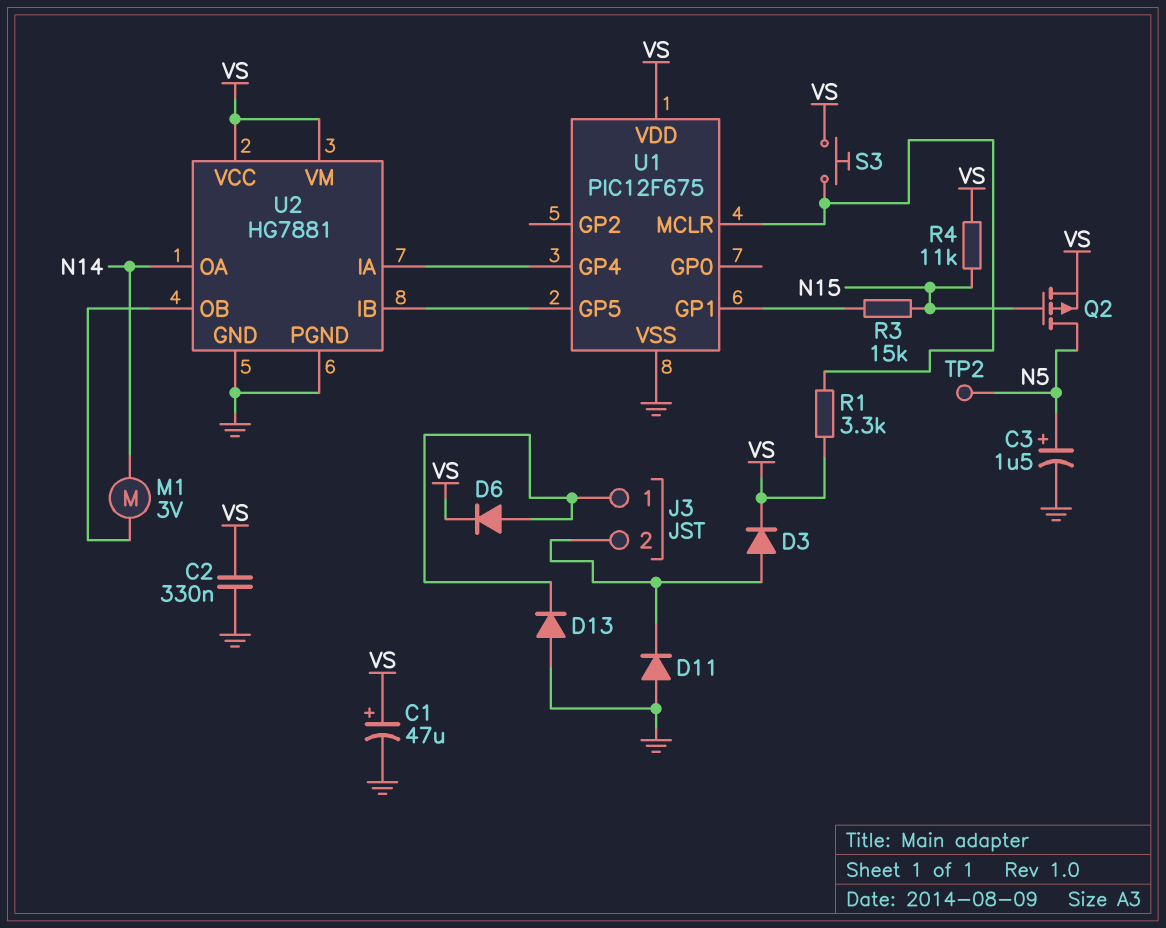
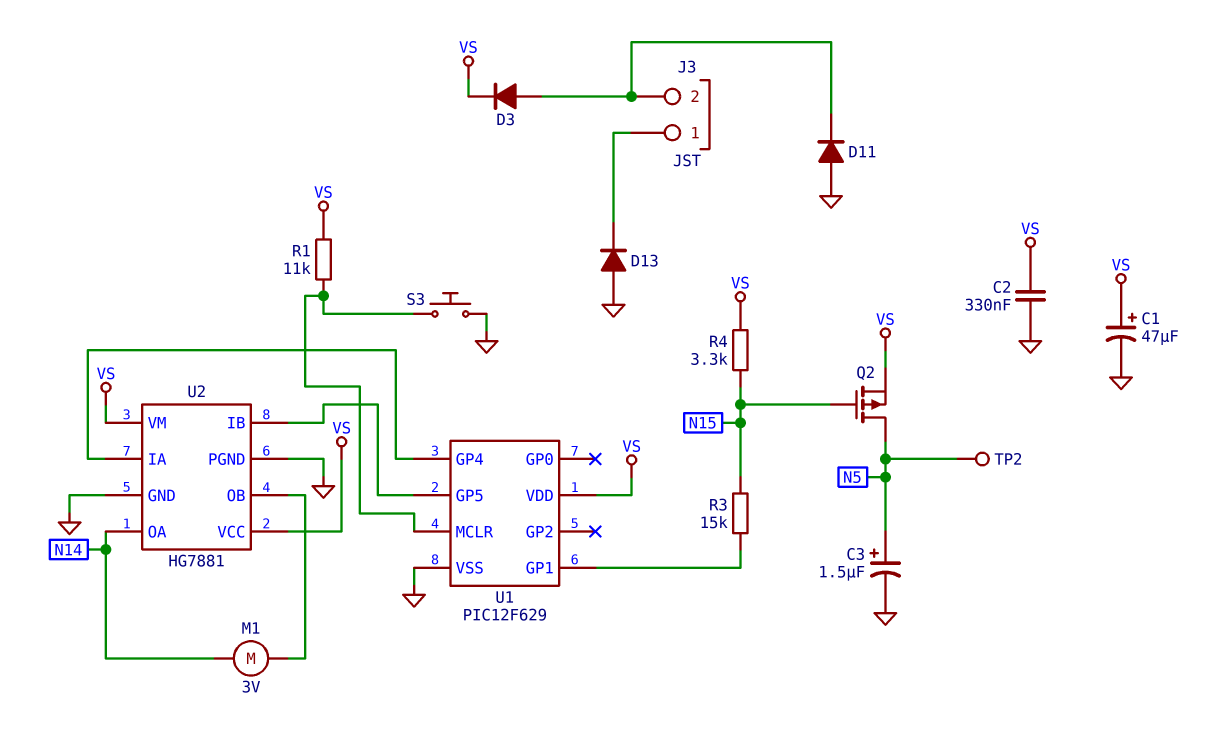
D6: diode (A J3/1, K VS) -> none
R1: 3.3k (U1/MCLR, VS) -> 11k (U1/MCLR, VS)
R4: 11k (N15, VS) -> 3.3k (N15, VS)
S3: button (U1/MCLR, VS) -> button (GND, U1/MCLR)
U1: PIC12F675 -> PIC12F629

